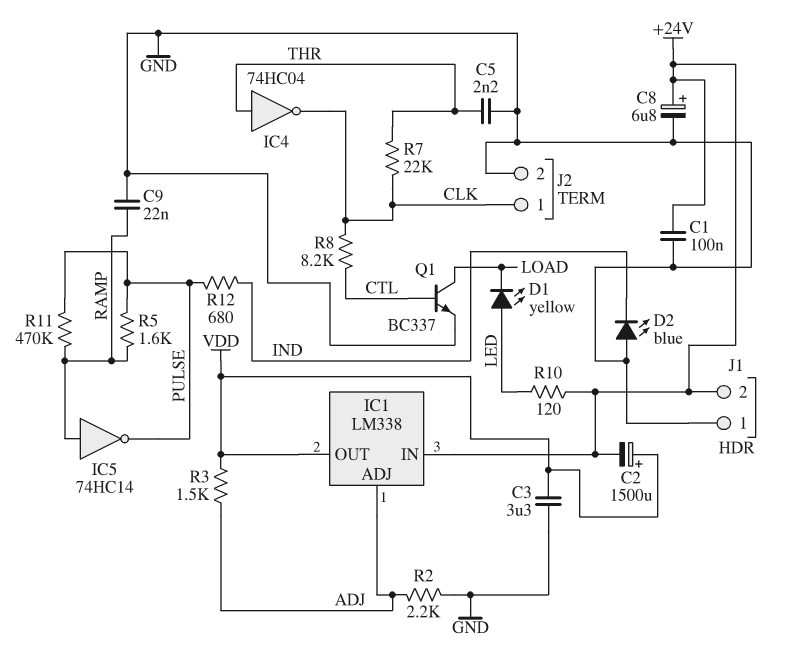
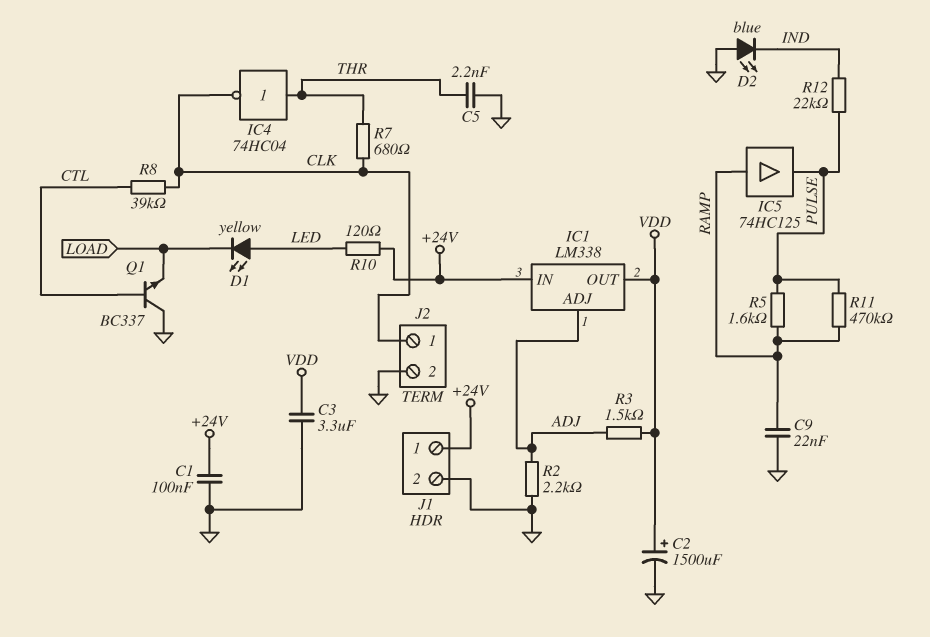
C2: 1500uF (plus VDD, minus +24V) -> 1500uF (plus VDD, minus GND)
C8: 6.8uF (plus +24V, minus GND) -> none
IC5: NOT 74HC14 (in RAMP, out PULSE) -> buffer 74HC125 (in RAMP, out PULSE)
J1 pin 1: GND -> +24V
J1 pin 2: +24V -> GND
Q1: NPN BC337 (B CTL, C LOAD, E GND) -> NPN BC337 (B CTL, C GND, E LOAD)
R7: 22k (CLK, THR) -> 680 (CLK, THR)
R8: 8.2k (CLK, CTL) -> 39k (CLK, CTL)
R12: 680 (IND, PULSE) -> 22k (IND, PULSE)

